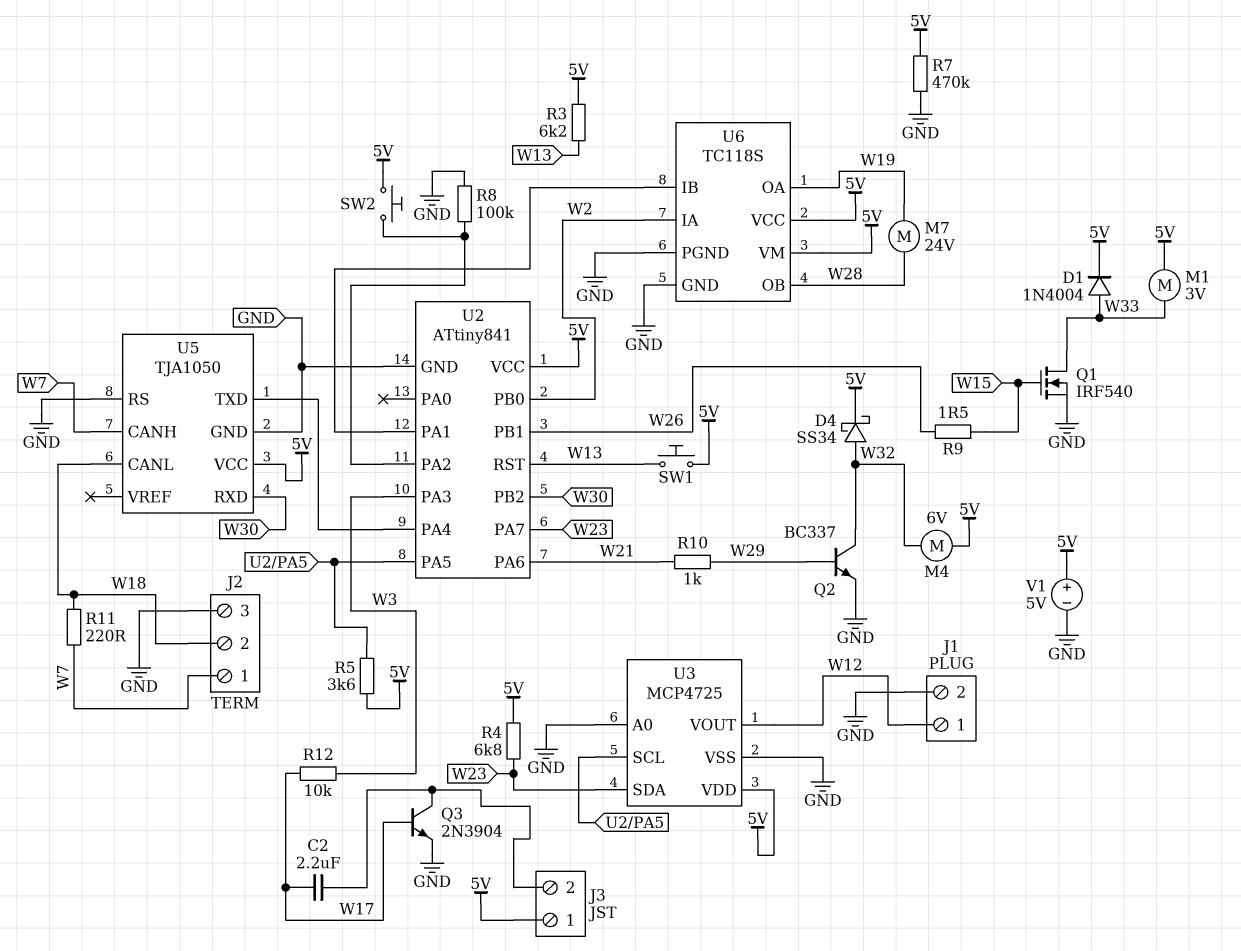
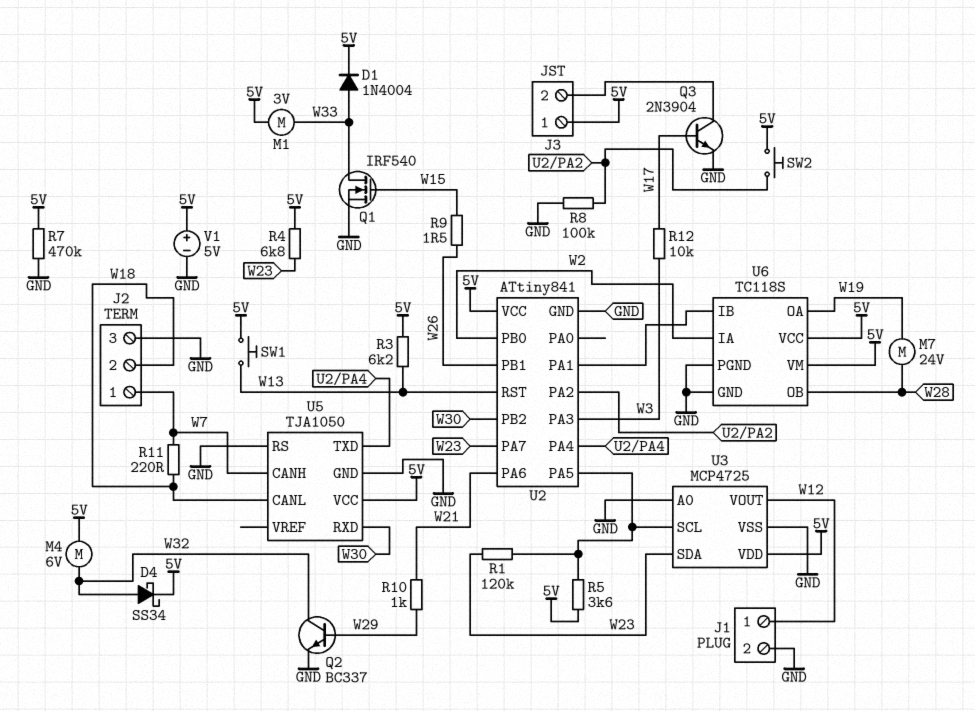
C2: 2.2uF (J3/2, W17) -> none
R1: none -> 120k (U2/PA5, W23)

